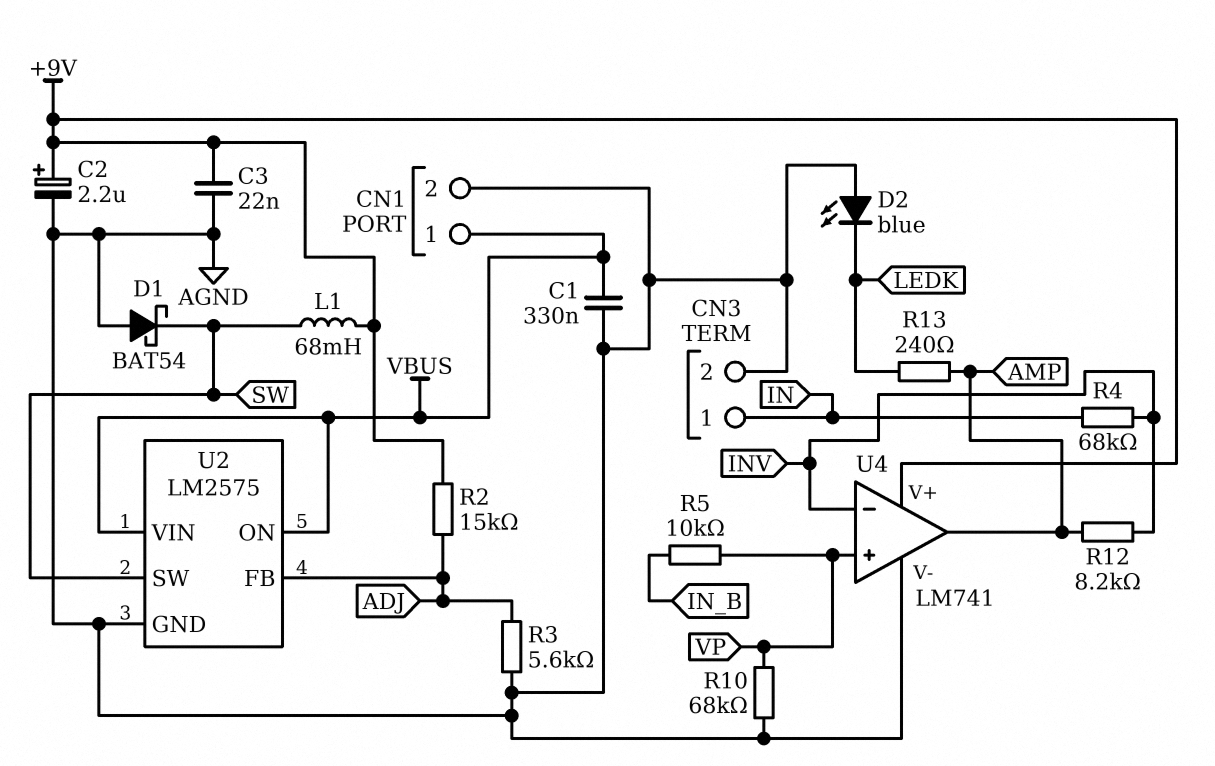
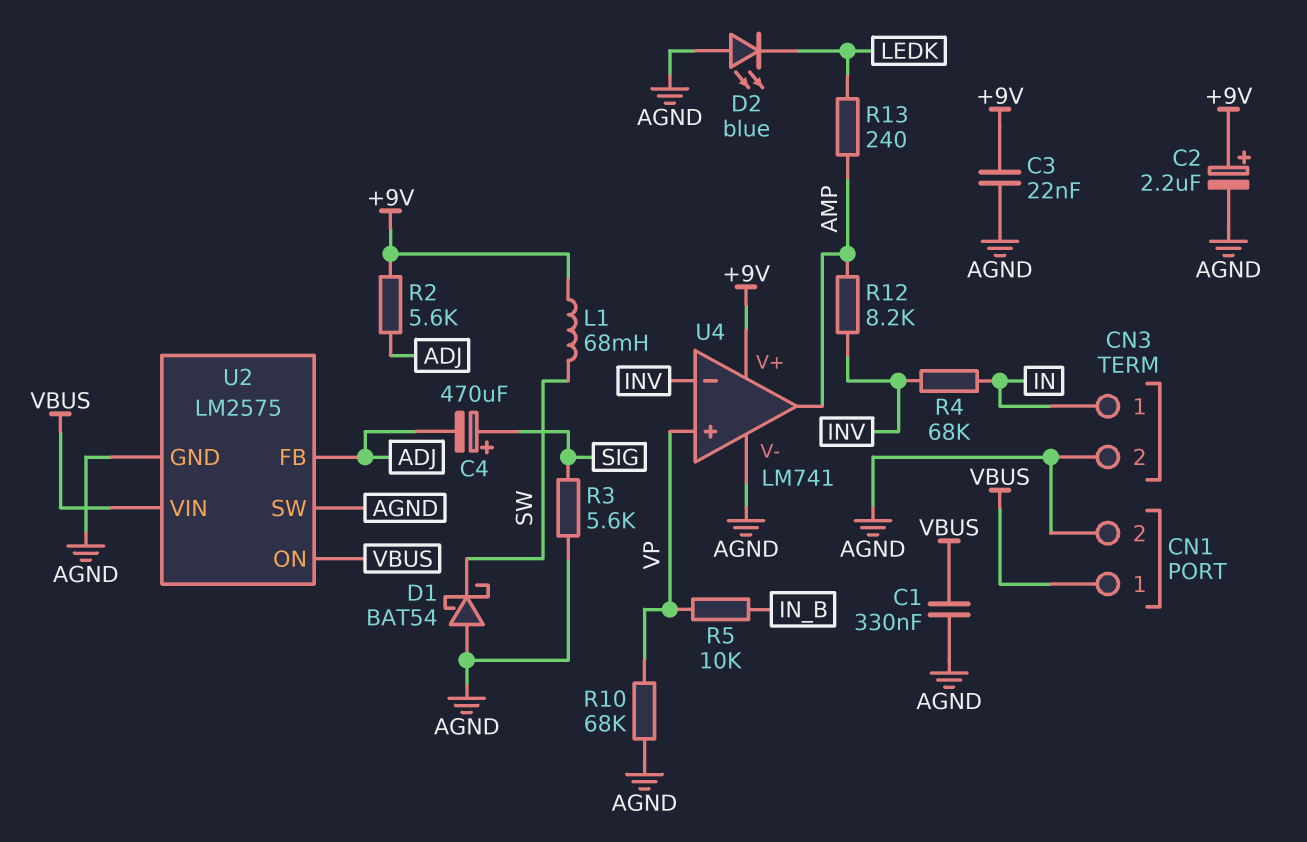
C4: none -> 470uF (plus SIG, minus ADJ)
R2: 15k (+9V, ADJ) -> 5.6k (+9V, ADJ)
R3: 5.6k (ADJ, AGND) -> 5.6k (AGND, SIG)
U2 pin SW: SW -> AGND

